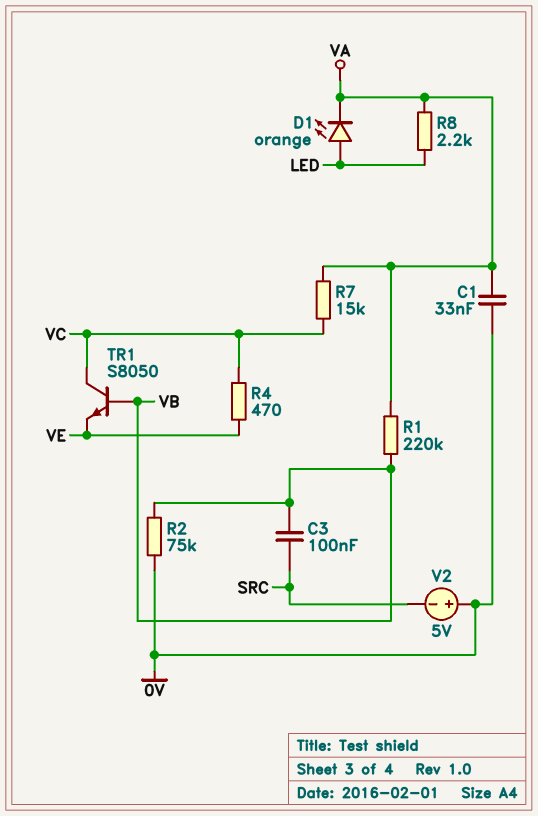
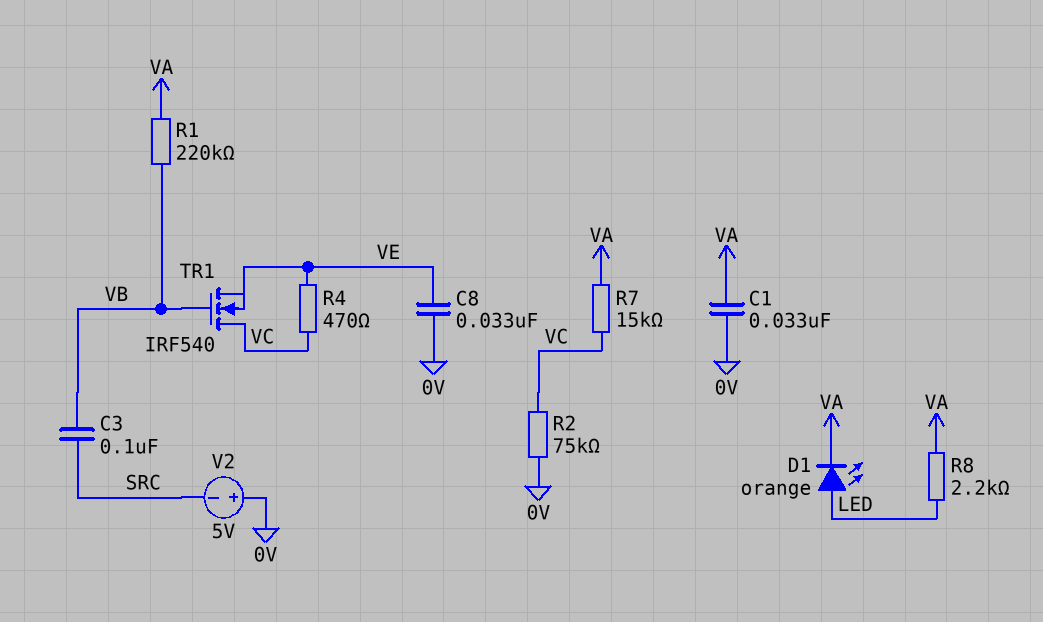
C8: none -> 33nF (0V, VE)
R2: 75k (0V, VB) -> 75k (0V, VC)
TR1: NPN S8050 (B VB, C VC, E VE) -> NMOS IRF540 (G VB, D VC, S VE)

